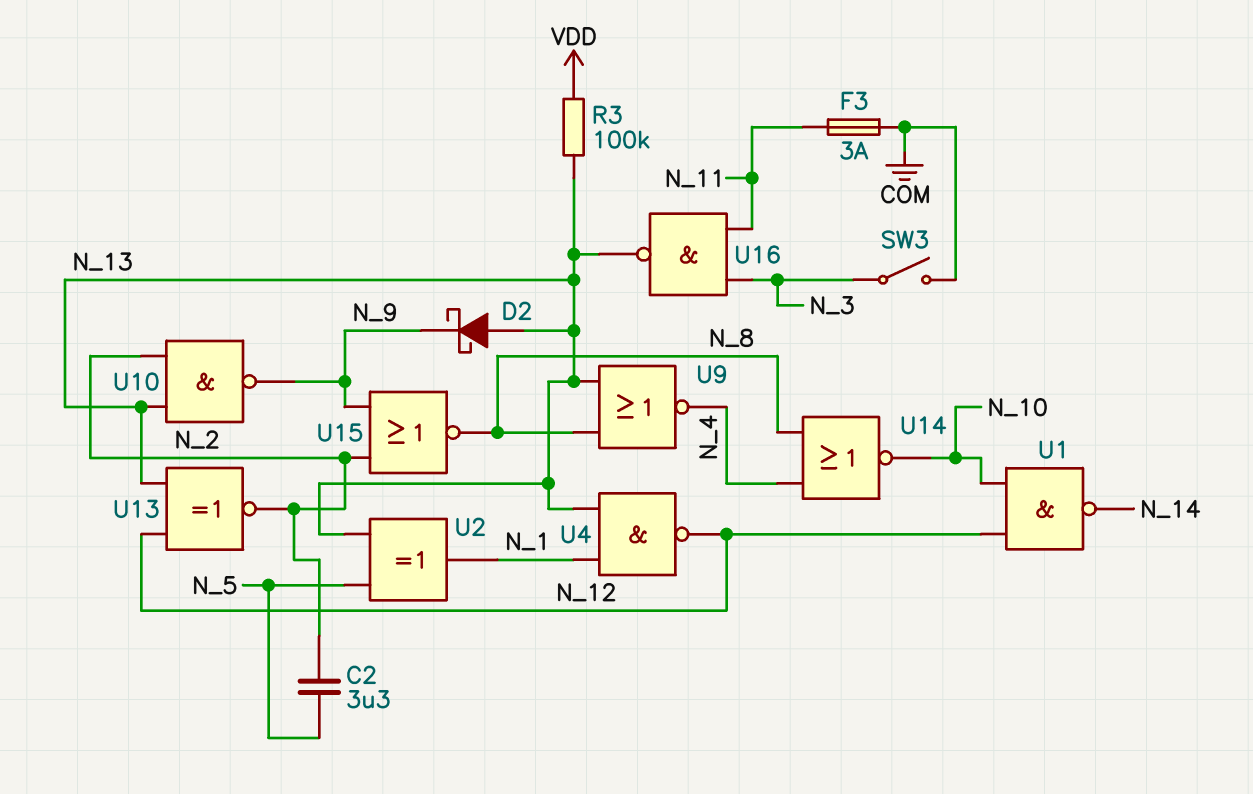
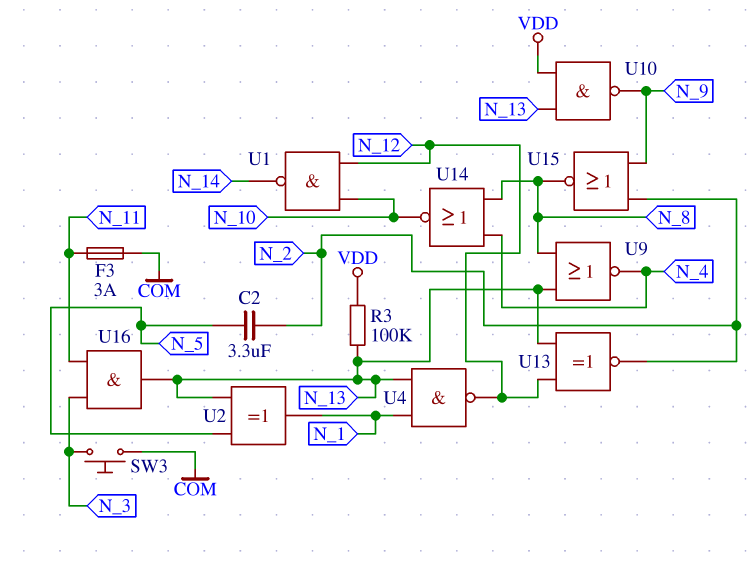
D2: schottky (A N_13, K N_9) -> none
SW3: switch (COM, N_3) -> button (COM, N_3)
U10: NAND (in N_2, in N_13, out N_9) -> NAND (in N_13, in VDD, out N_9)
U16: NAND (in N_3, in N_11, out N_13) -> AND (in N_3, in N_11, out N_13)

